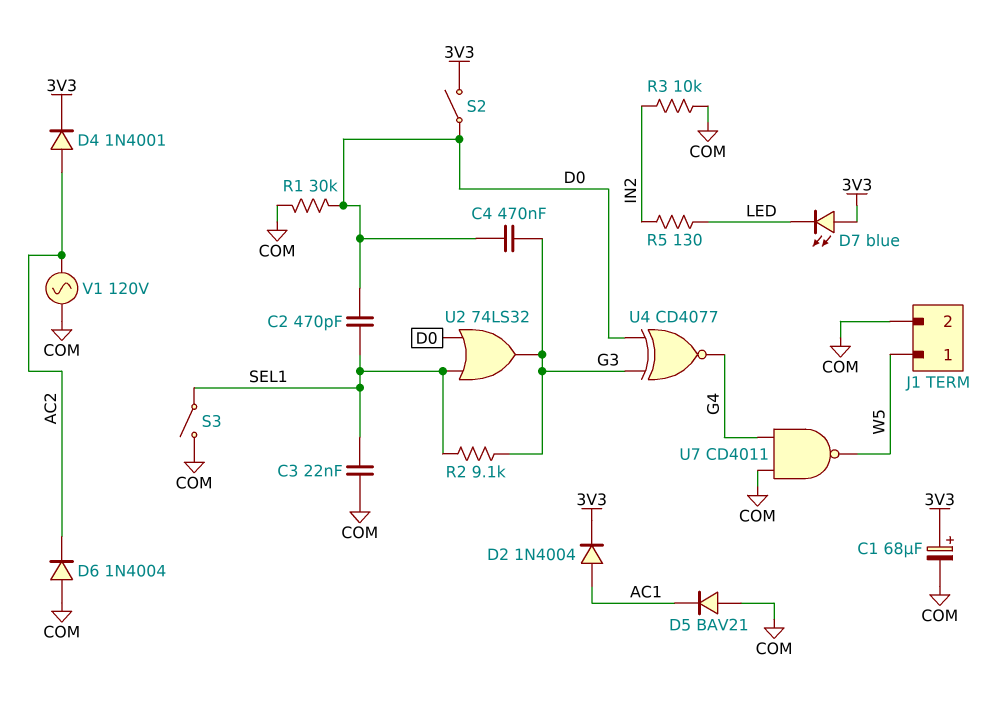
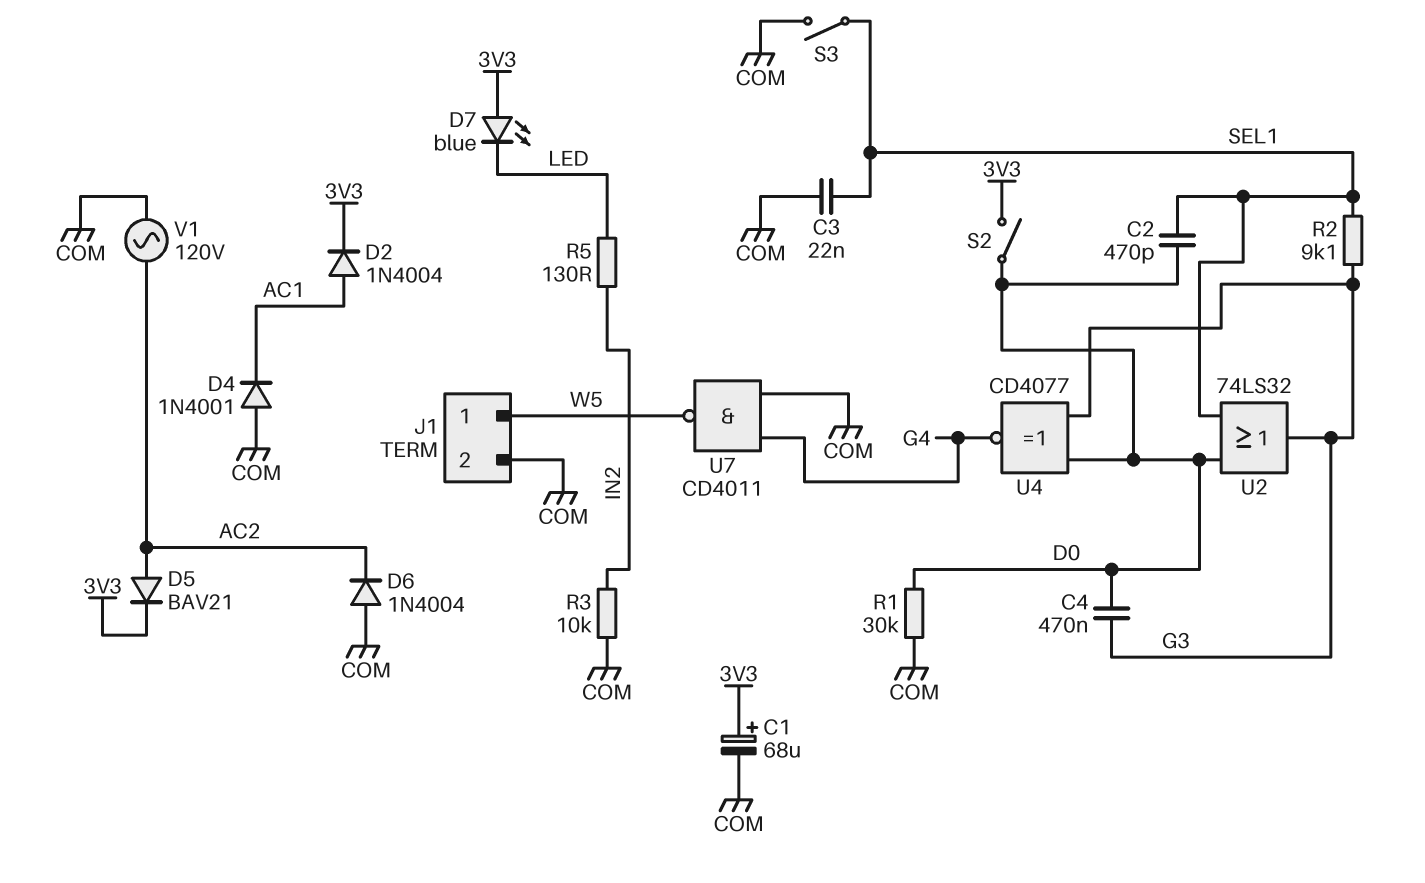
D4: diode 1N4001 (A AC2, K 3V3) -> diode 1N4001 (A COM, K AC1)
D5: diode BAV21 (A COM, K AC1) -> diode BAV21 (A AC2, K 3V3)

